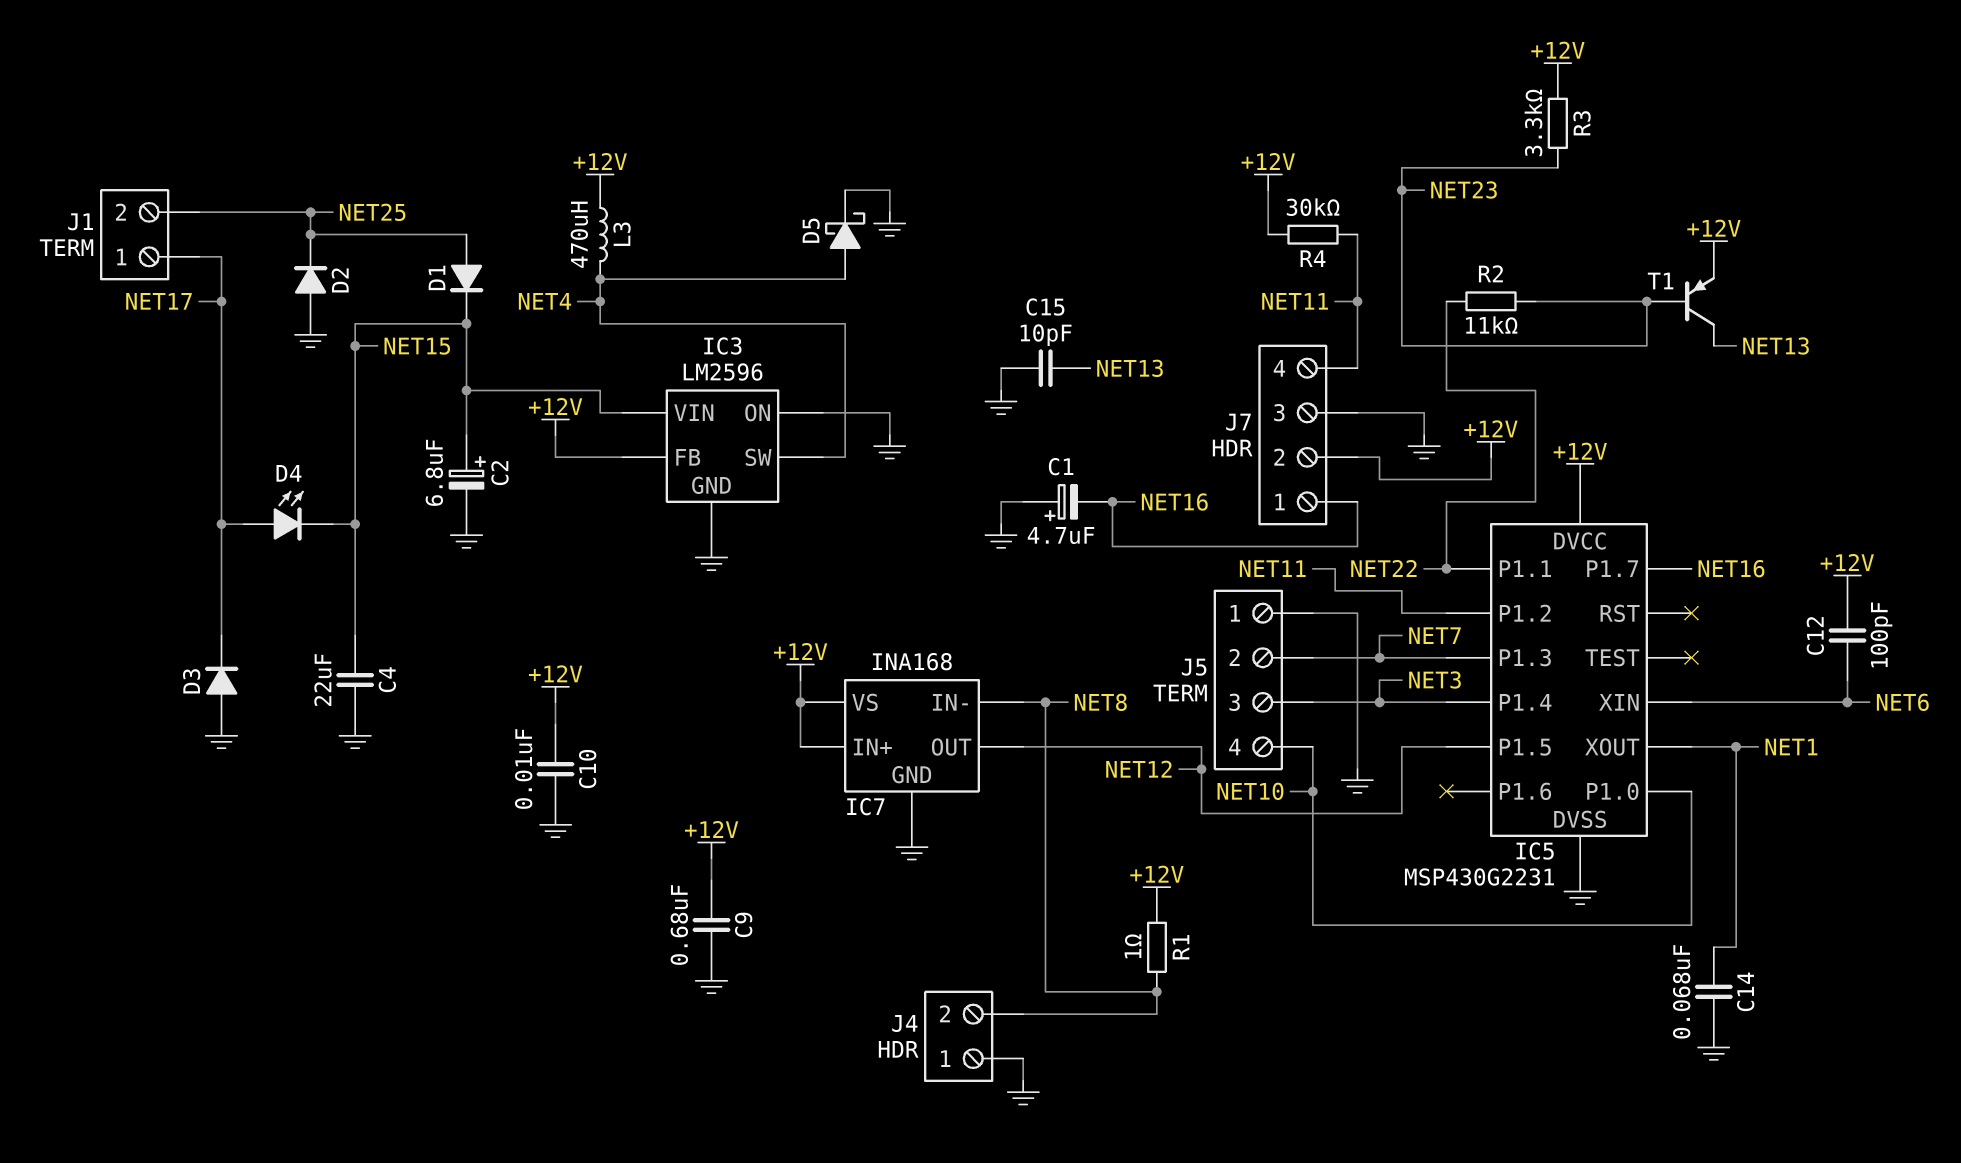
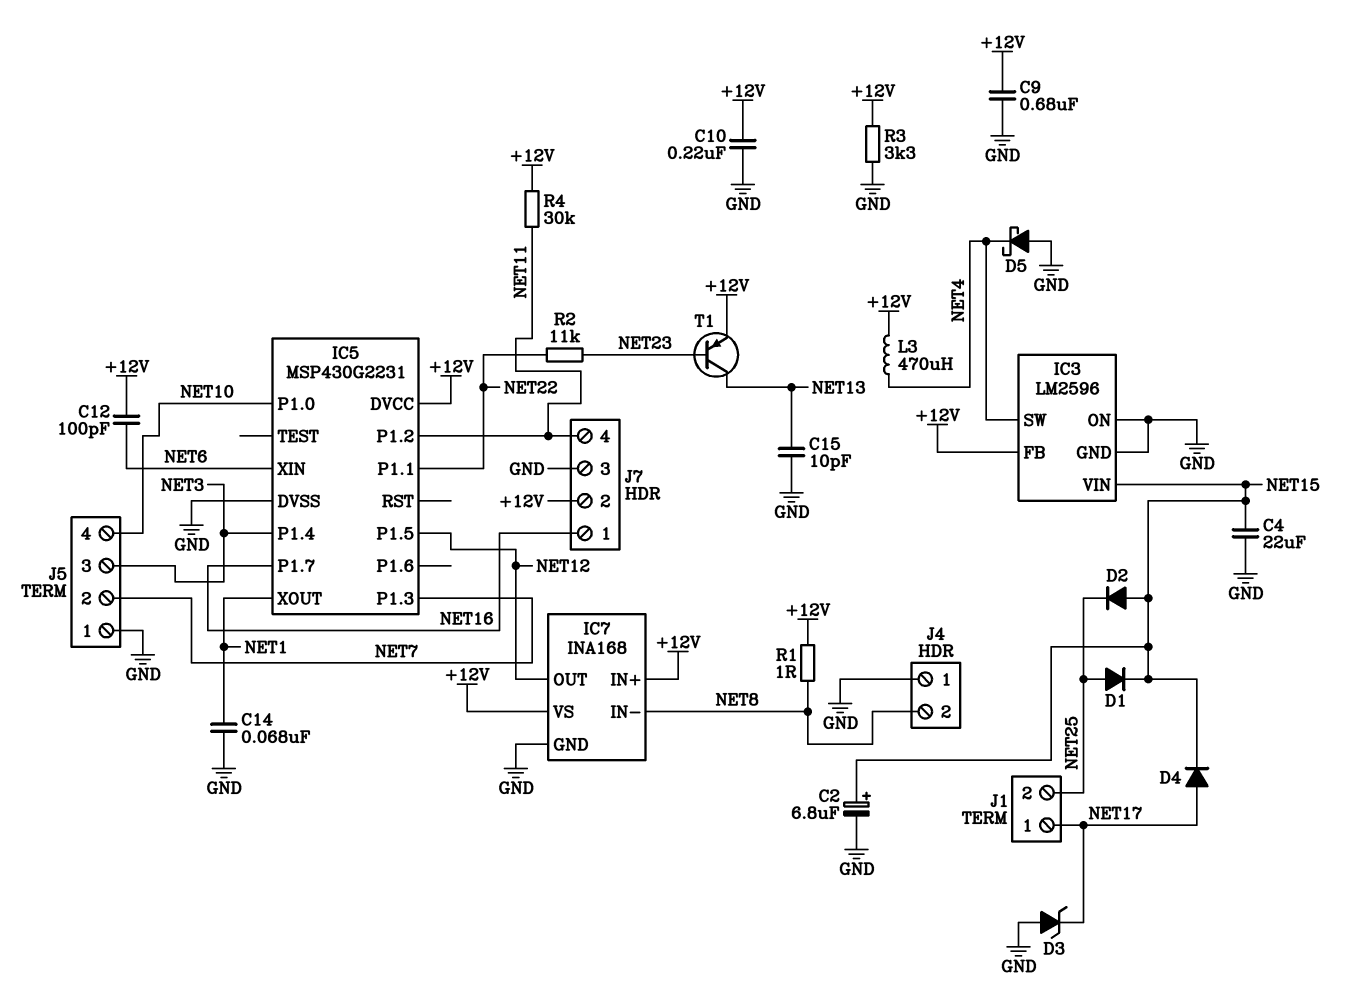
C1: 4.7uF (plus GND, minus NET16) -> none
C10: 10nF (+12V, GND) -> 220nF (+12V, GND)
D2: diode (A GND, K NET25) -> diode (A NET15, K NET25)
D3: diode (A GND, K NET17) -> zener (A GND, K NET17)
D4: LED (A NET17, K NET15) -> diode (A NET17, K NET15)
D5: schottky (A NET4, K GND) -> schottky (A GND, K NET4)
R3: 3.3k (+12V, NET23) -> 3.3k (+12V, GND)

